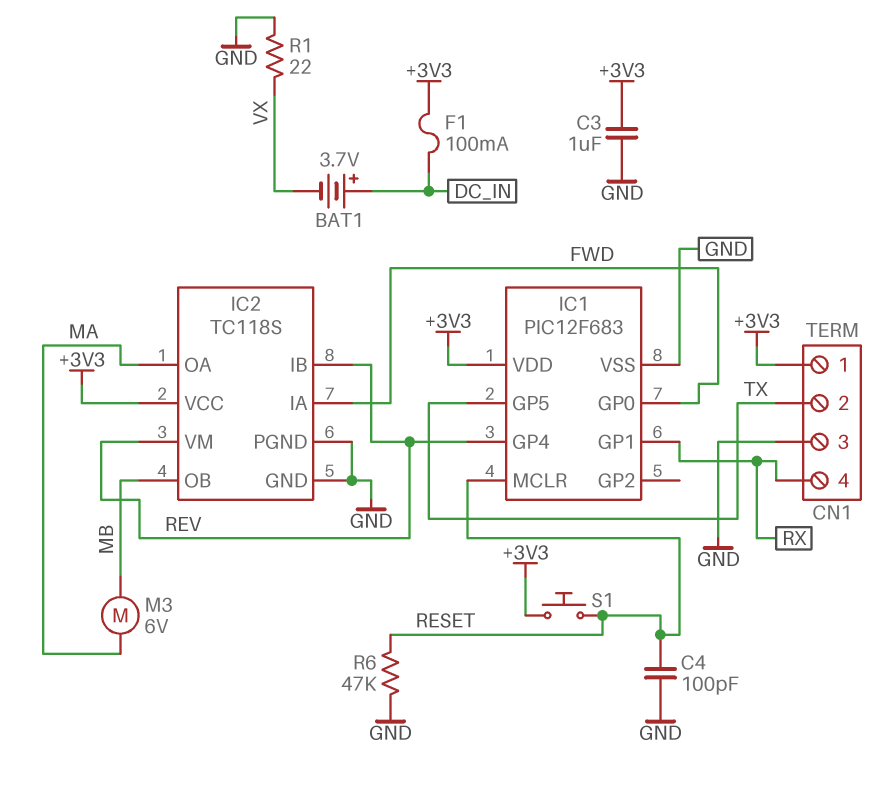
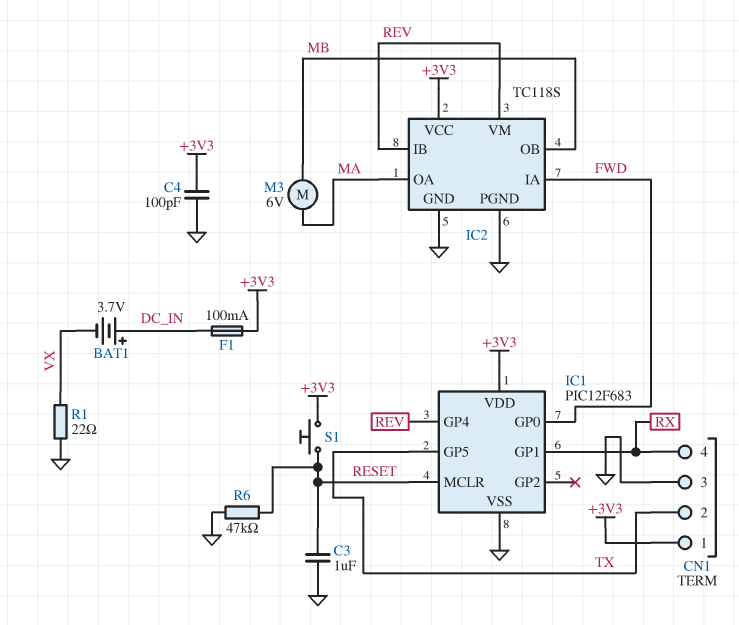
C3: 1uF (+3V3, GND) -> 1uF (GND, RESET)
C4: 100pF (GND, RESET) -> 100pF (+3V3, GND)

